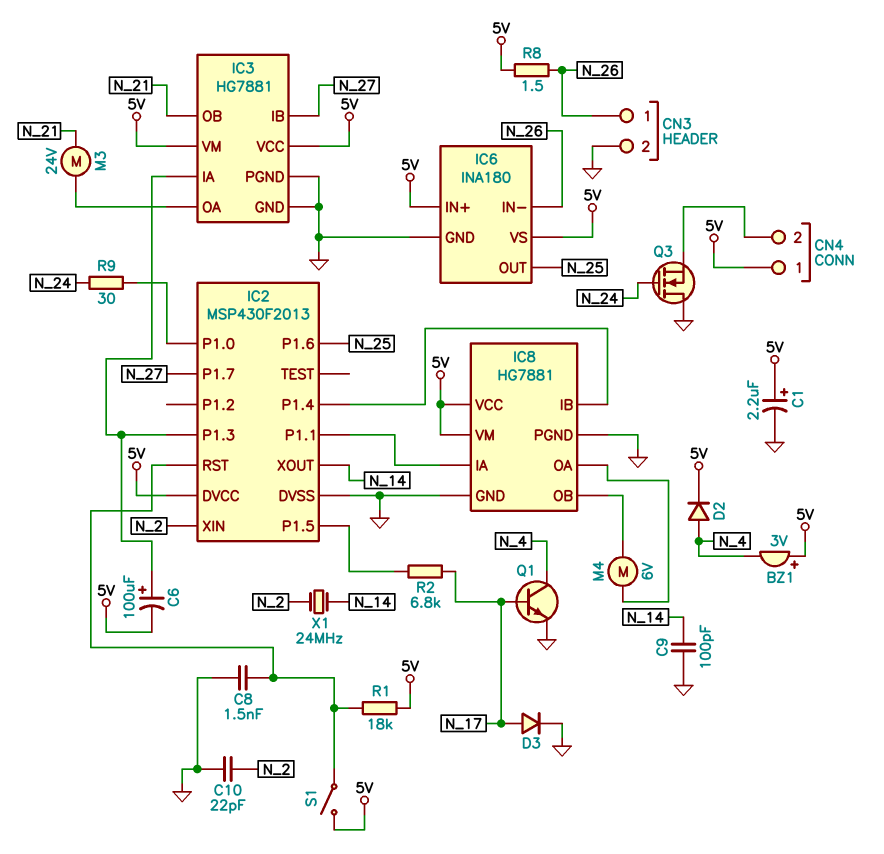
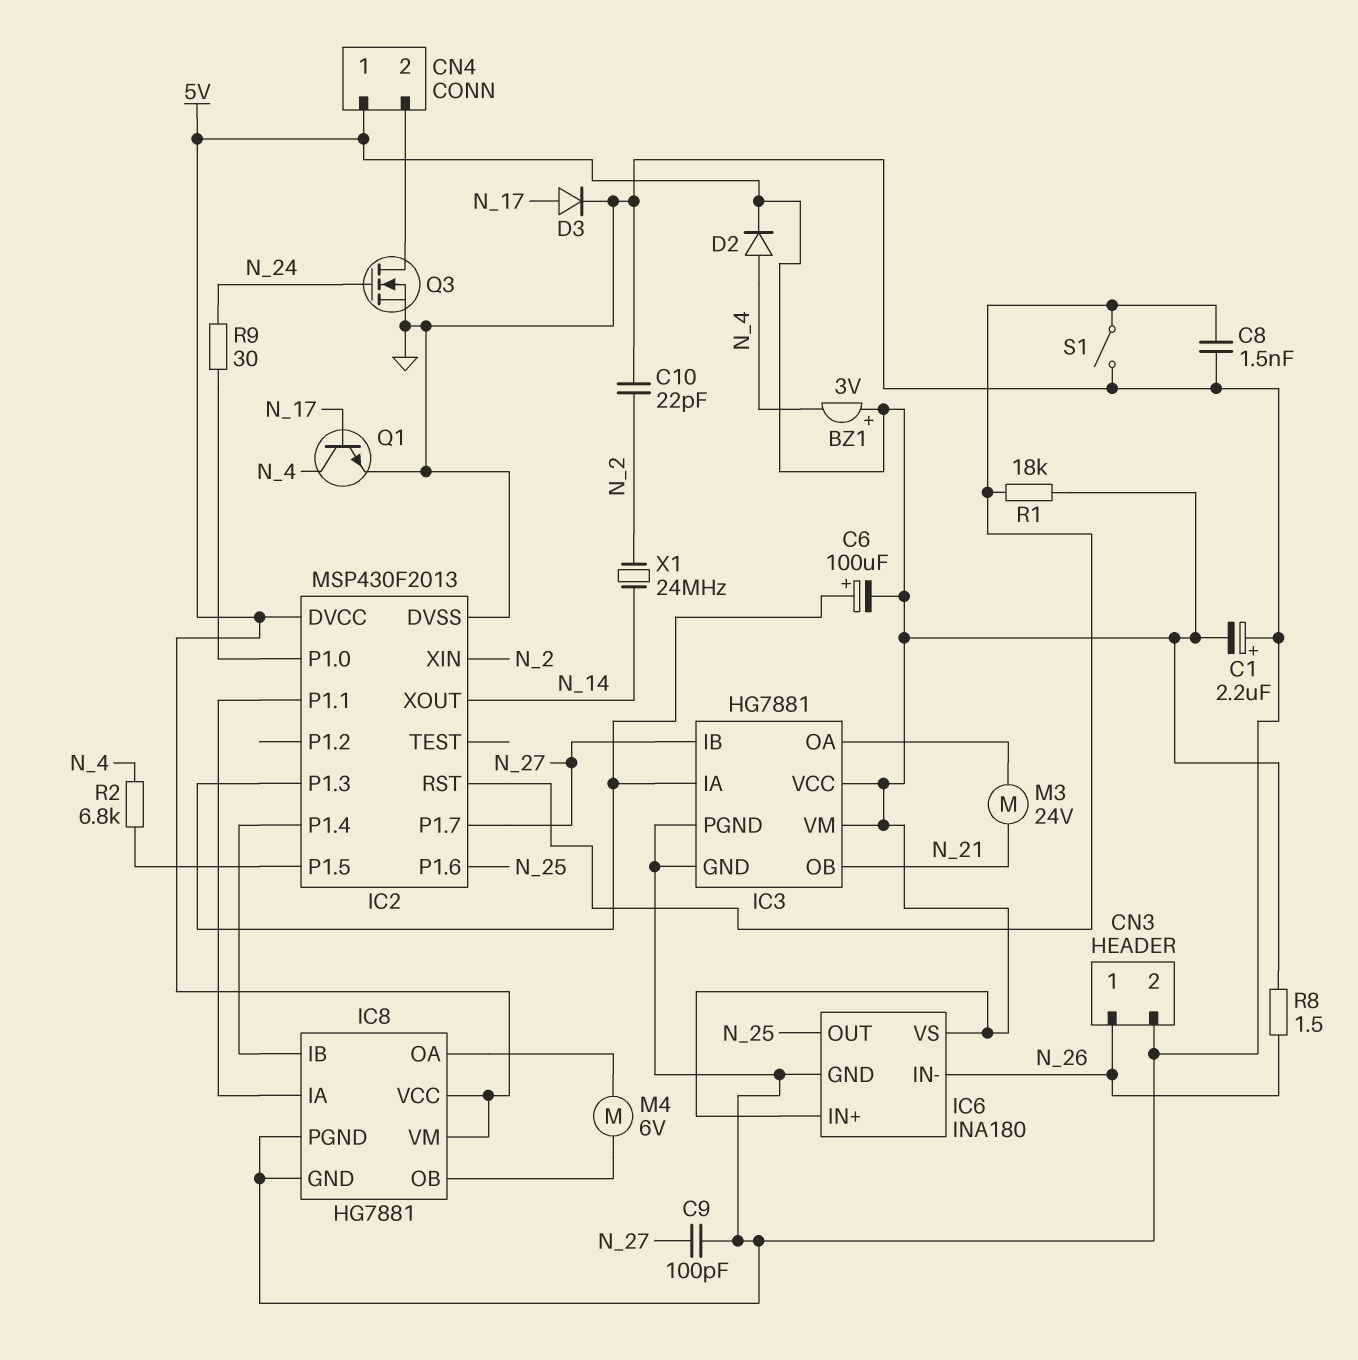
C1: 2.2uF (plus 5V, minus GND) -> 2.2uF (plus GND, minus 5V)
C9: 100pF (GND, N_14) -> 100pF (GND, N_27)
Q3: NMOS (G N_24, D GND, S CN4/2) -> NMOS (G N_24, D CN4/2, S GND)
R2: 6.8k (IC2/P1.5, N_17) -> 6.8k (IC2/P1.5, N_4)
S1: switch (5V, IC2/RST) -> switch (GND, IC2/RST)

